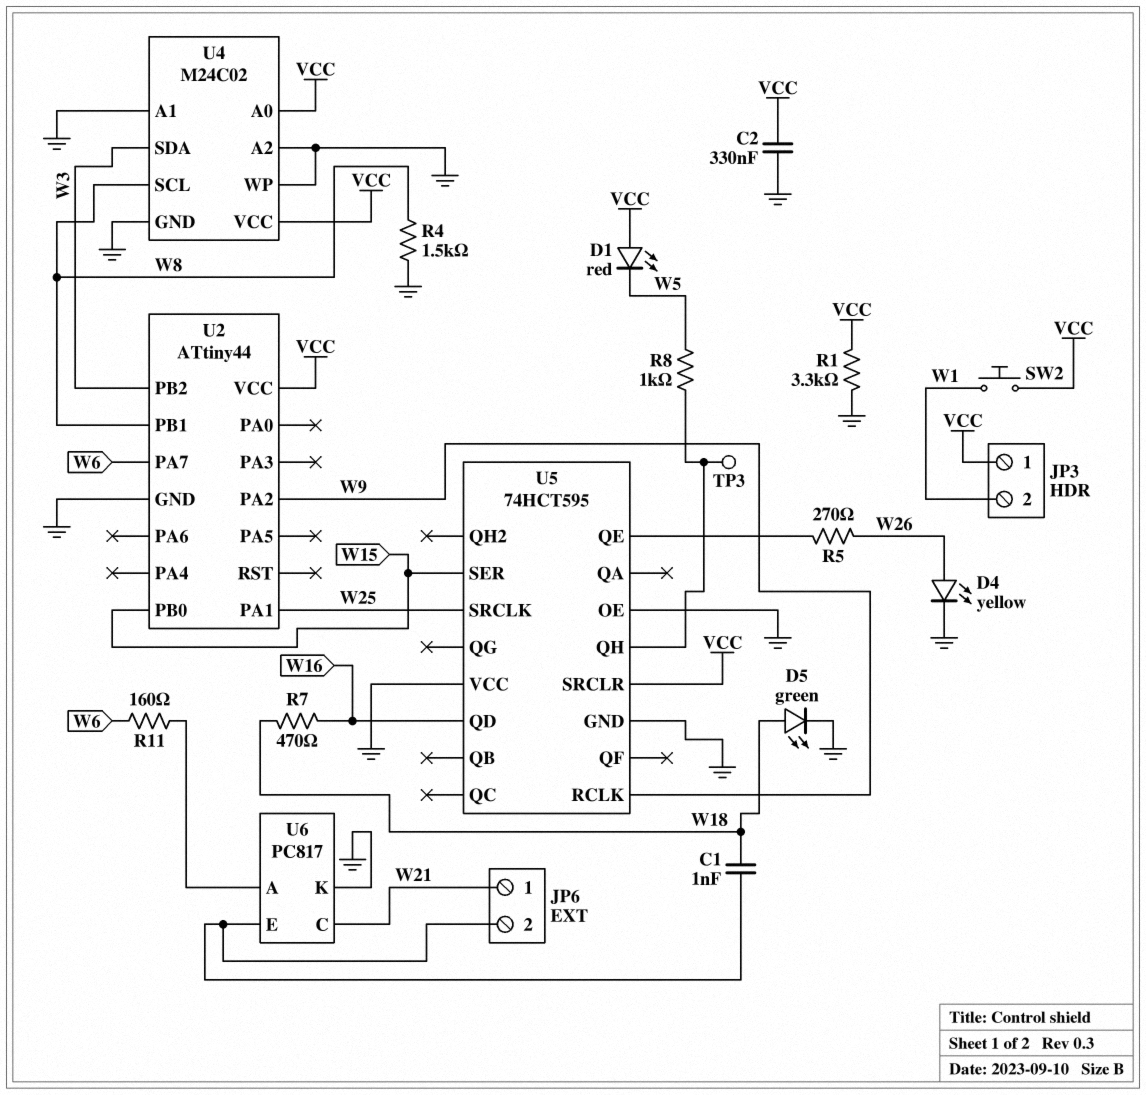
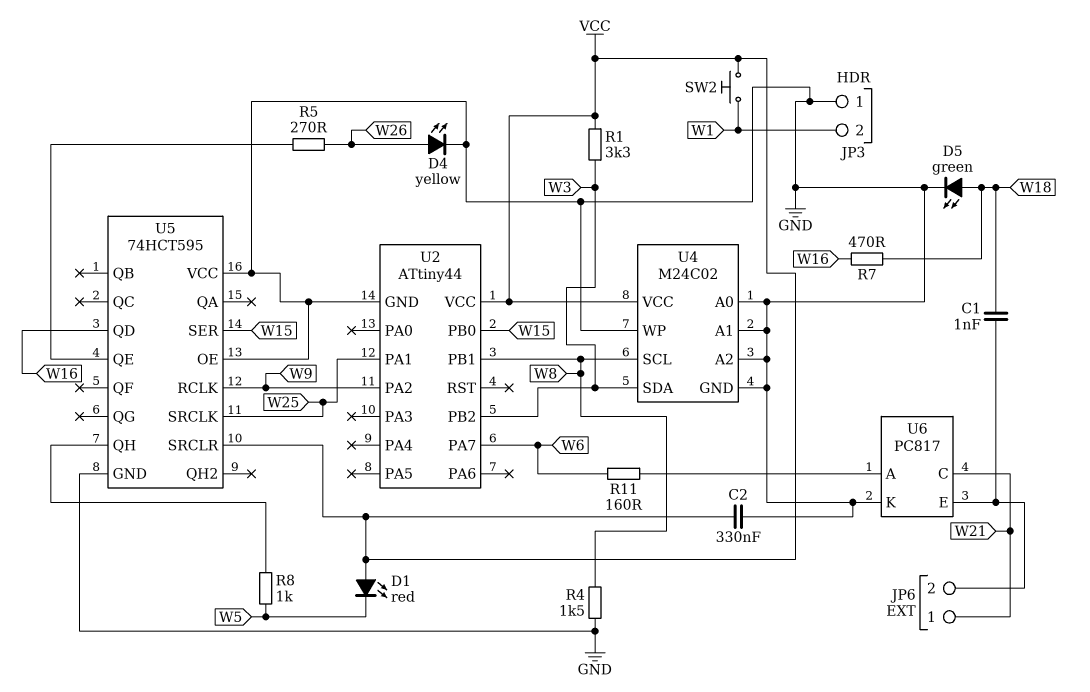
JP3 pin 1: VCC -> GND
R1: 3.3k (GND, VCC) -> 3.3k (VCC, W3)
TP3: test point (U5/QH) -> none
U4 pin A0: VCC -> GND

